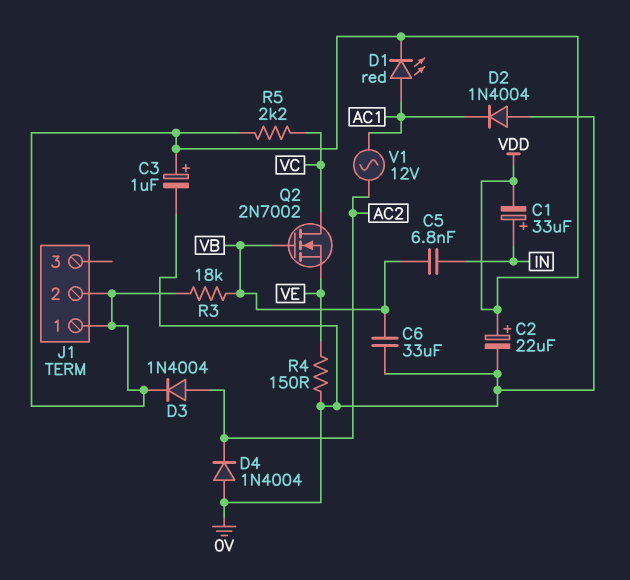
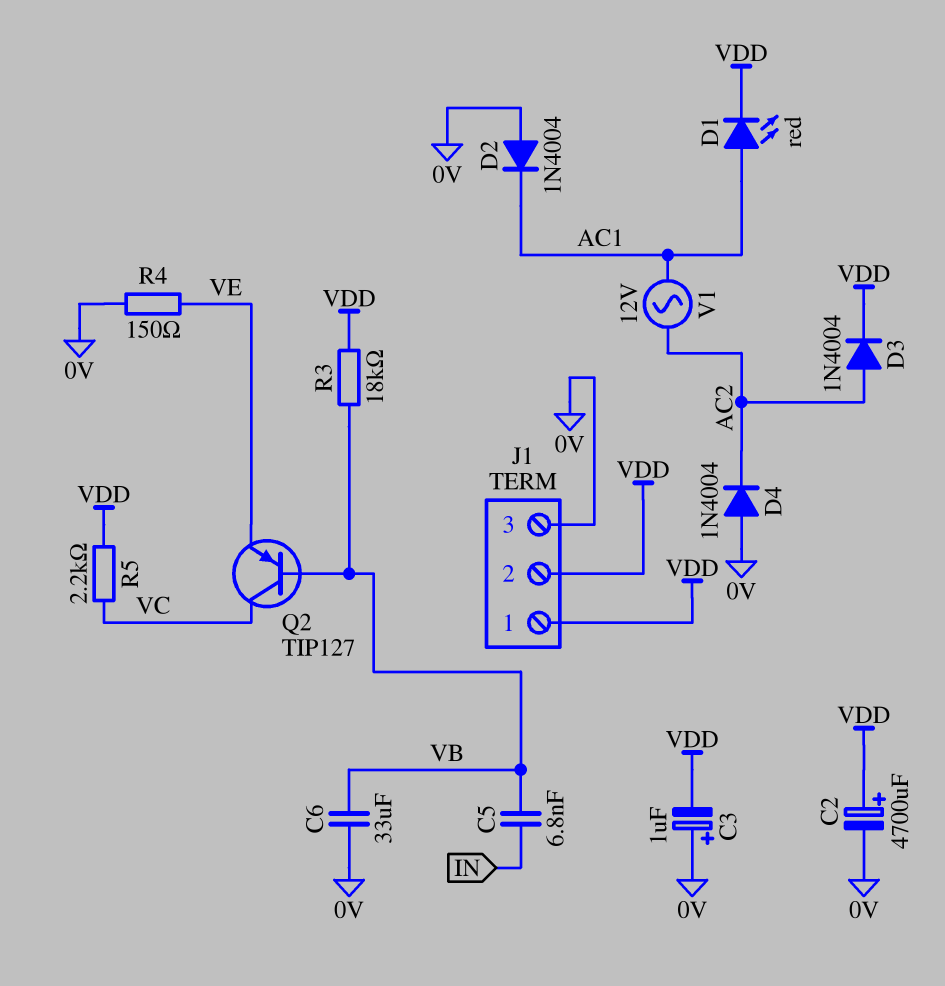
C1: 33uF (plus IN, minus VDD) -> none
C2: 22uF (plus VDD, minus 0V) -> 4700uF (plus VDD, minus 0V)
C3: 1uF (plus VDD, minus 0V) -> 1uF (plus 0V, minus VDD)
J1 pin 3: none -> 0V
Q2: NMOS 2N7002 (G VB, D VC, S VE) -> PNP TIP127 (B VB, C VC, E VE)

